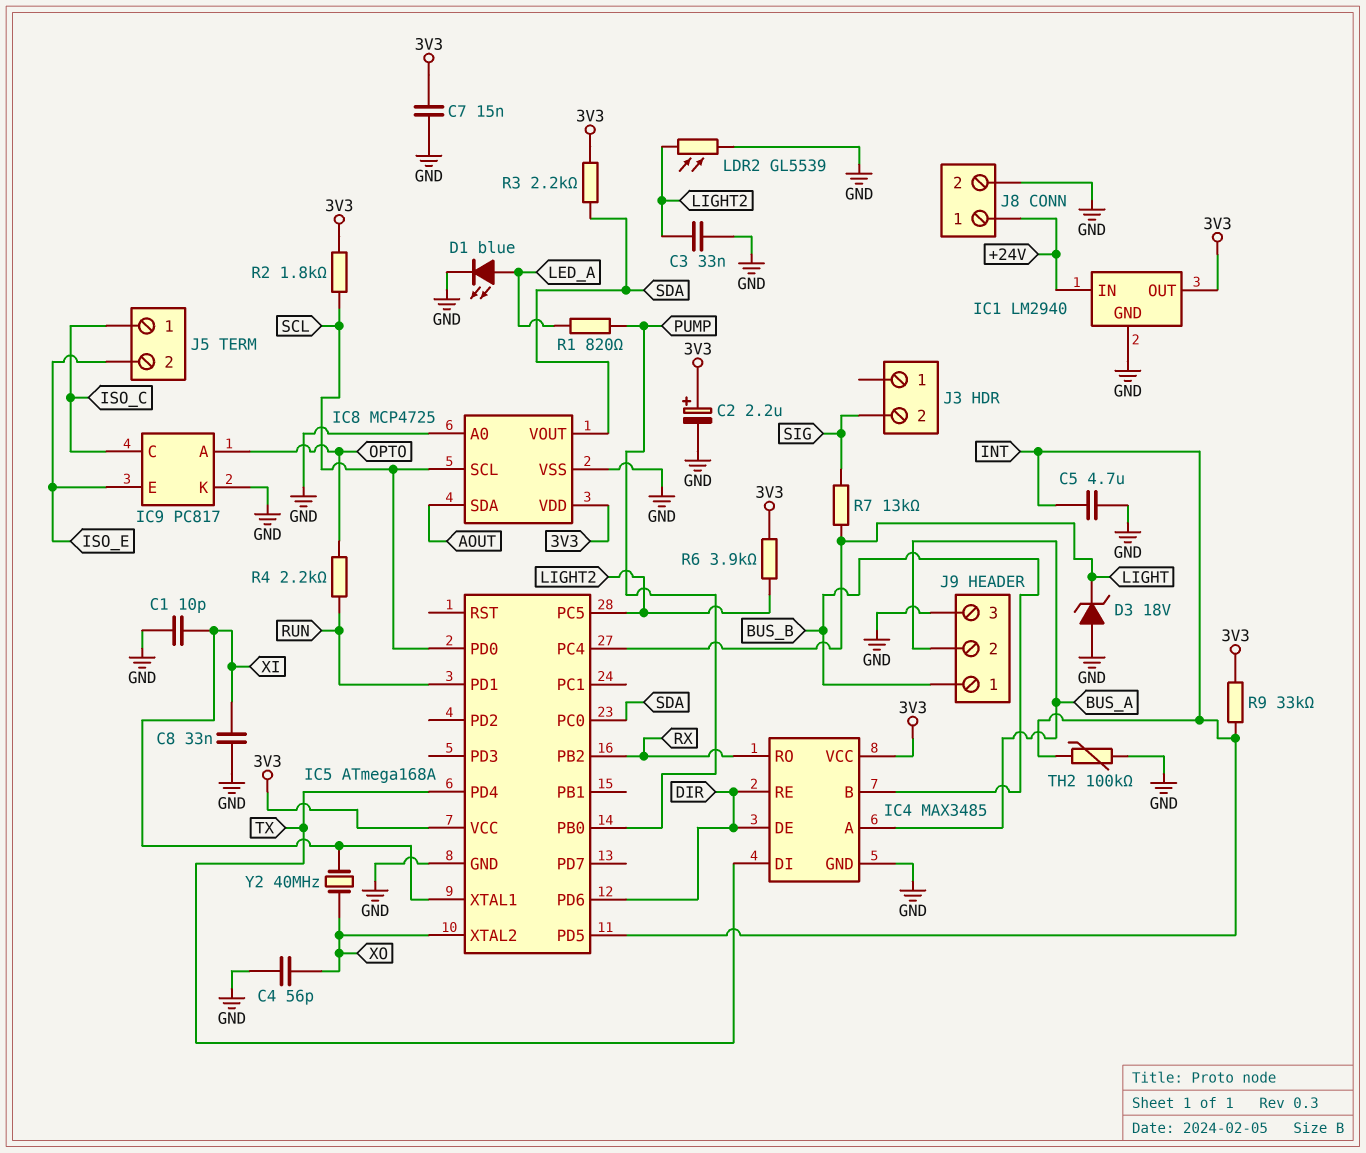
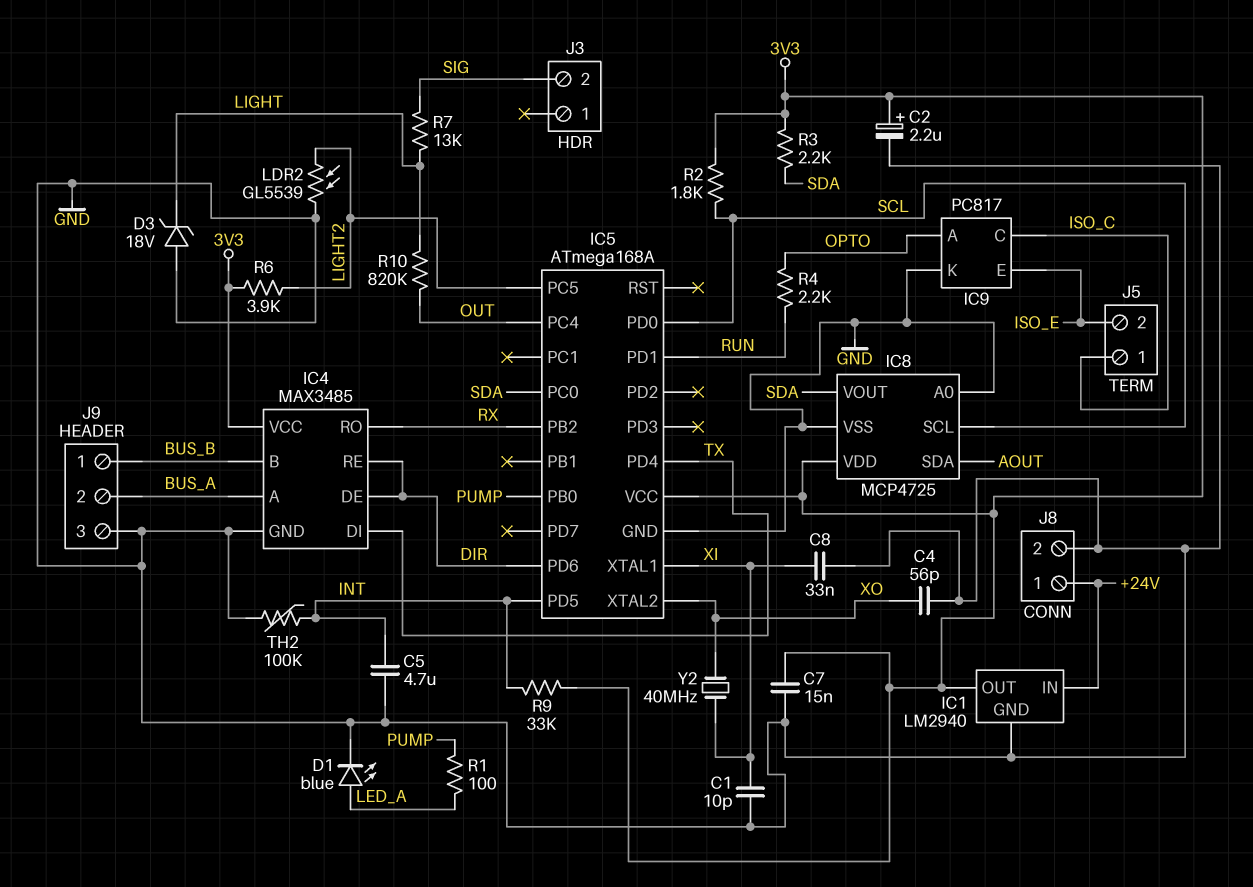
C3: 33nF (GND, LIGHT2) -> none
IC5 pin PC4: LIGHT -> OUT
R1: 820 (LED_A, PUMP) -> 100 (LED_A, PUMP)
R10: none -> 820k (LIGHT, OUT)

